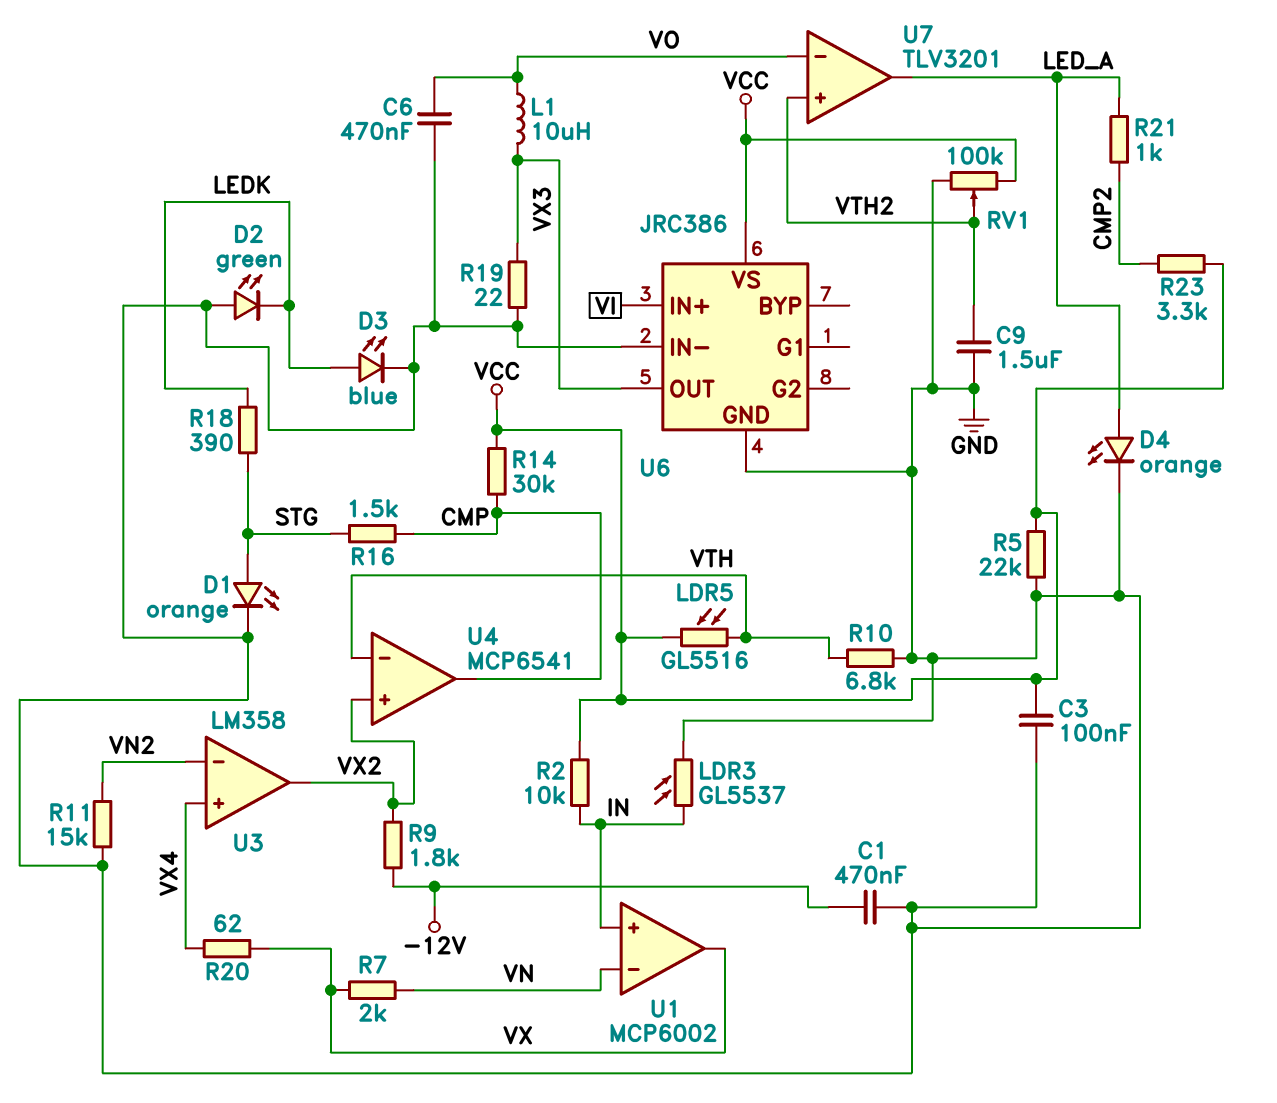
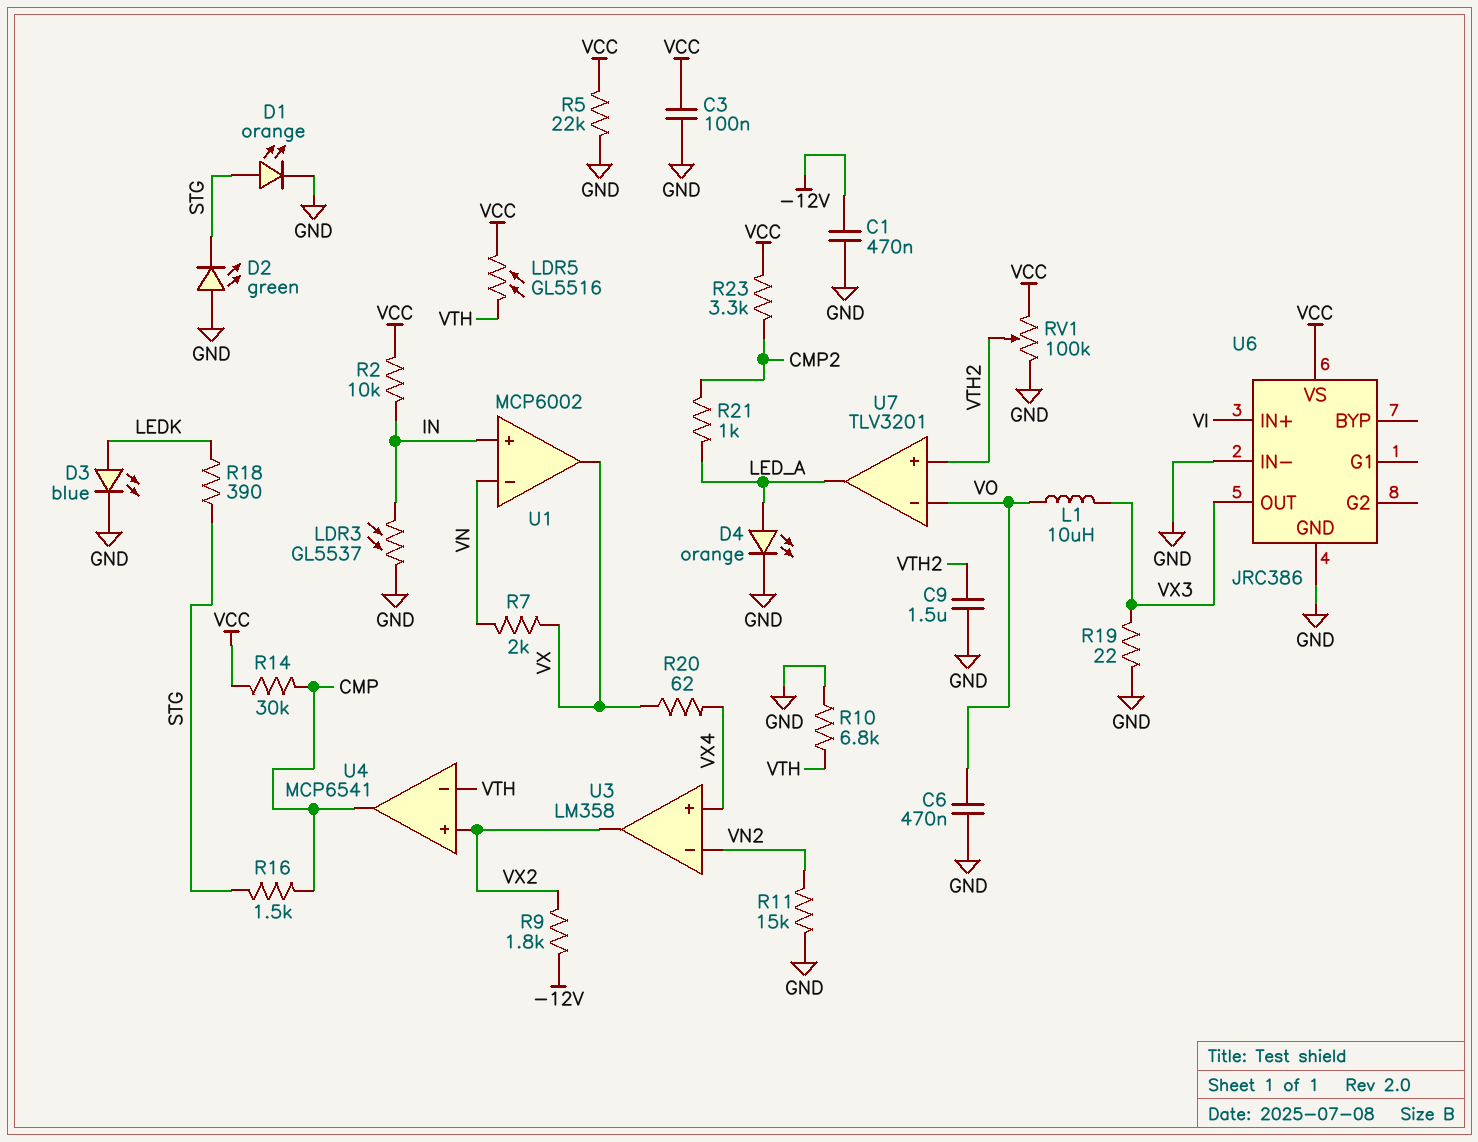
D2: LED green (A GND, K LEDK) -> LED green (A GND, K STG)

